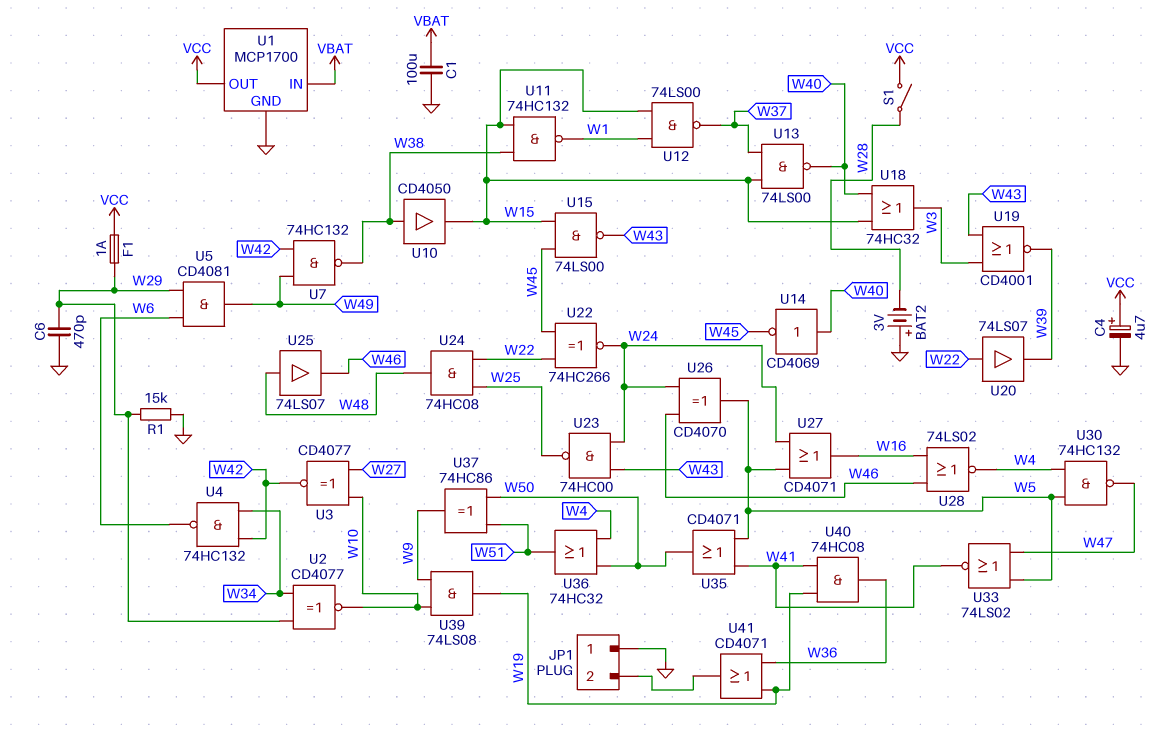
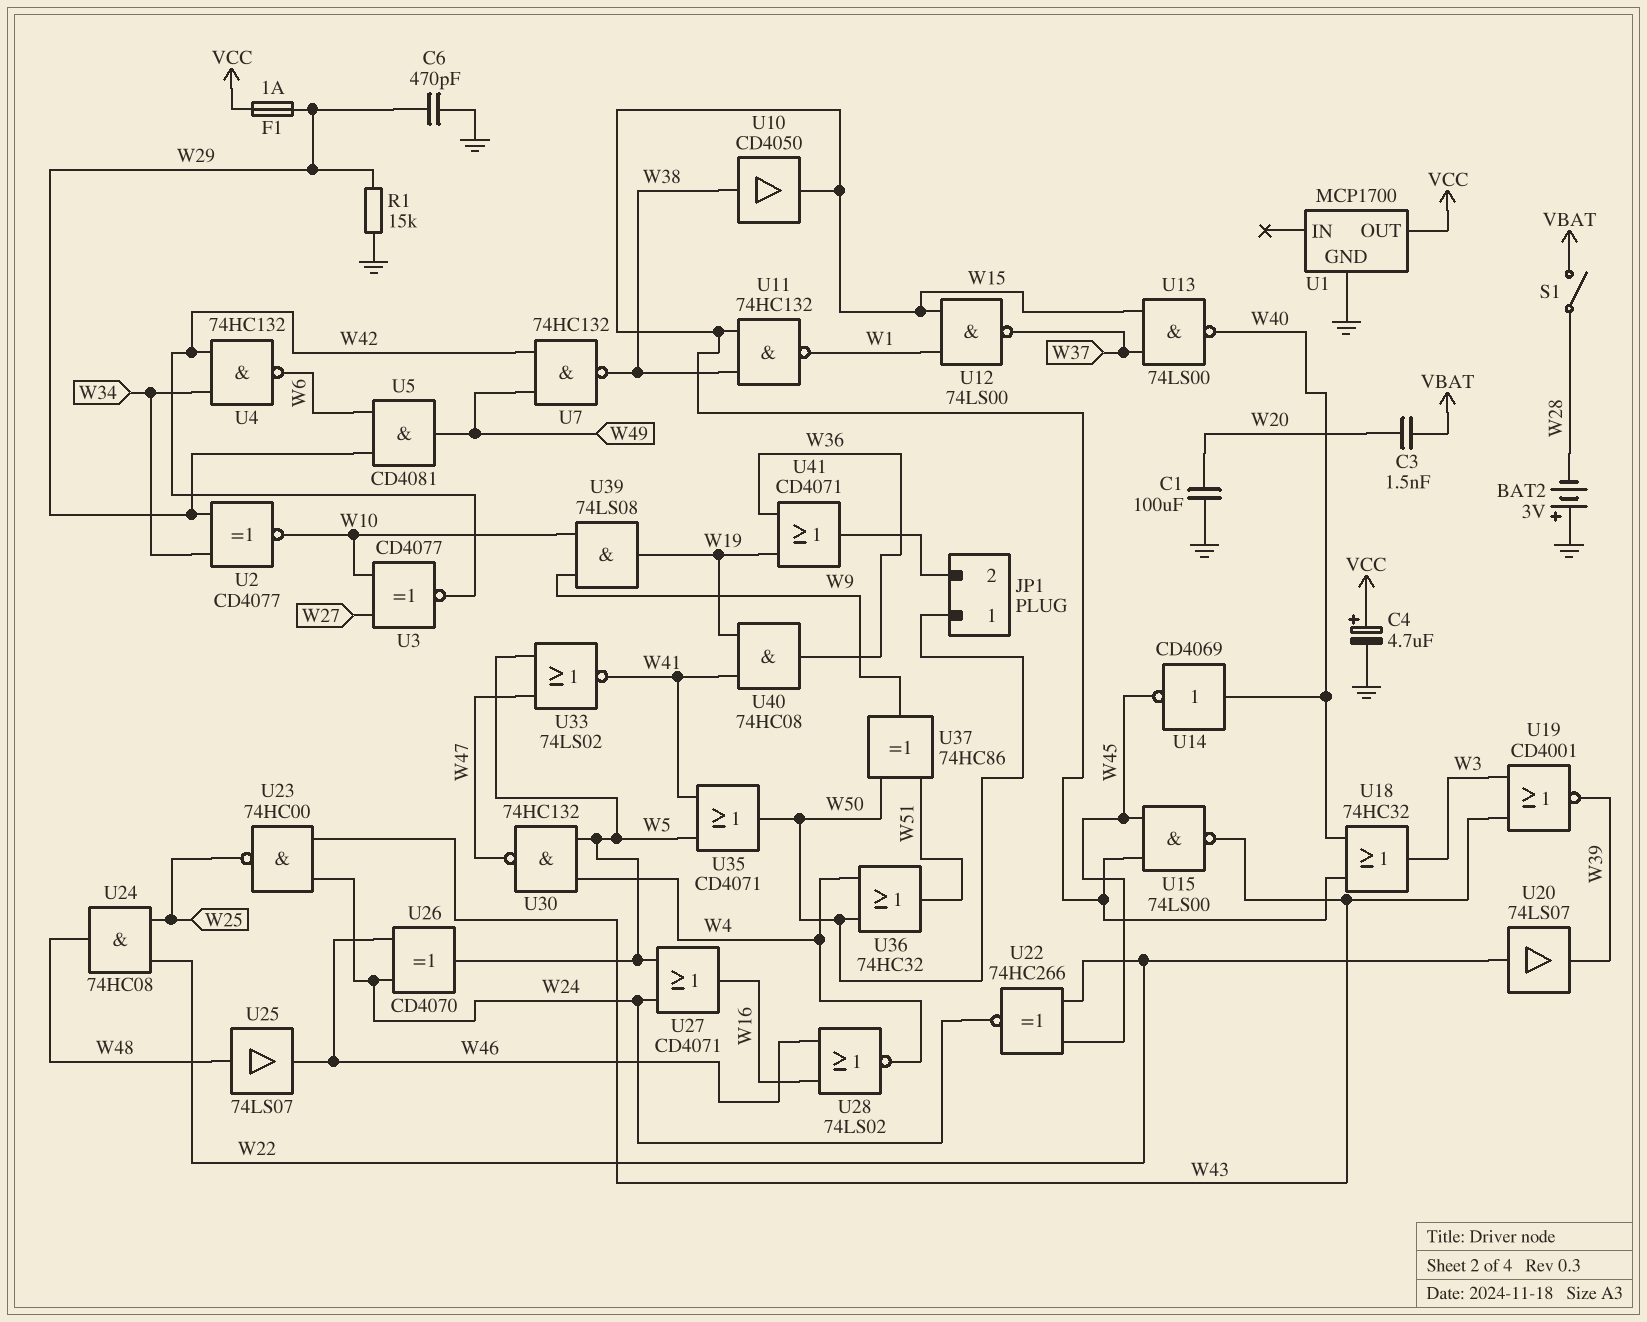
C1: 100uF (GND, VBAT) -> 100uF (GND, W20)
C3: none -> 1.5nF (VBAT, W20)
JP1 pin 1: GND -> W50
S1: switch (VCC, W28) -> switch (VBAT, W28)
U1 pin IN: VBAT -> none

